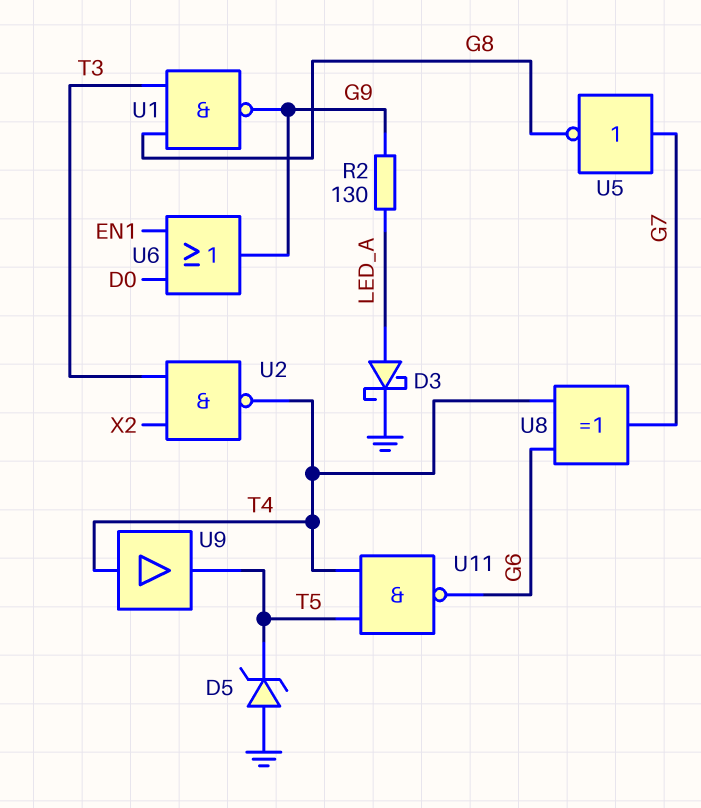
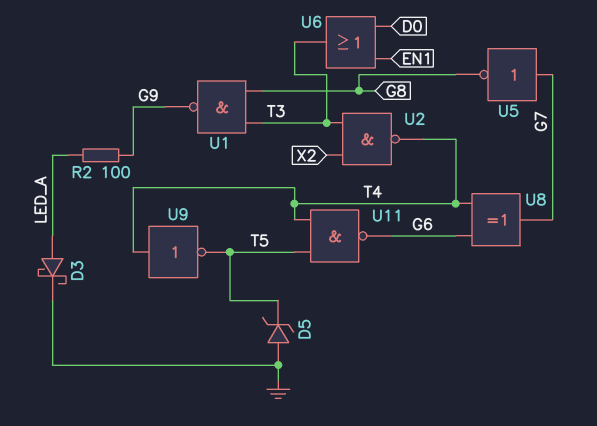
R2: 130 (G9, LED_A) -> 100 (G9, LED_A)
U6: OR (in D0, in EN1, out G9) -> OR (in D0, in EN1, out T3)
U9: buffer (in T4, out T5) -> NOT (in T4, out T5)

